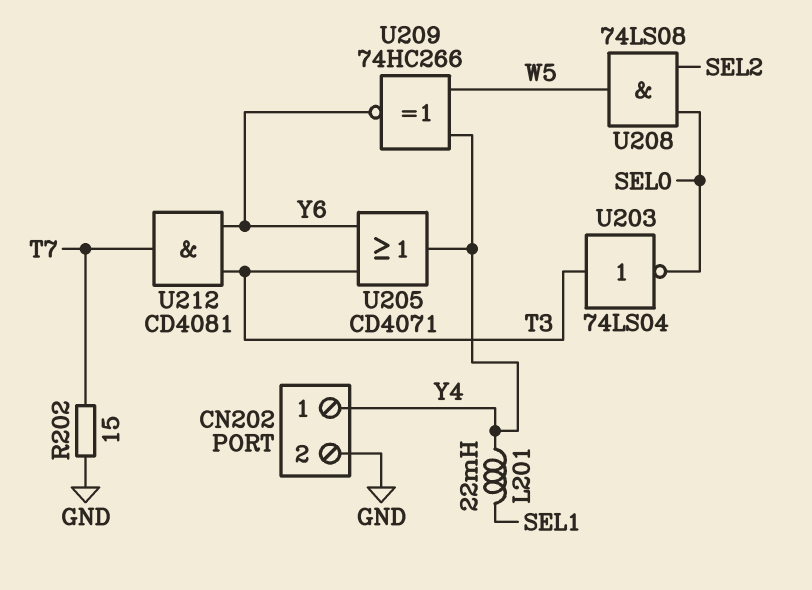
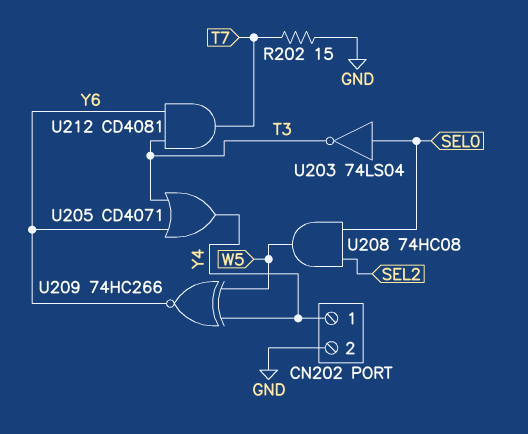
L201: 22mH (SEL1, Y4) -> none
U203: NOT 74LS04 (in T3, out SEL0) -> NOT 74LS04 (in SEL0, out T3)
U208: AND 74LS08 (in SEL0, in SEL2, out W5) -> AND 74HC08 (in SEL0, in SEL2, out W5)

